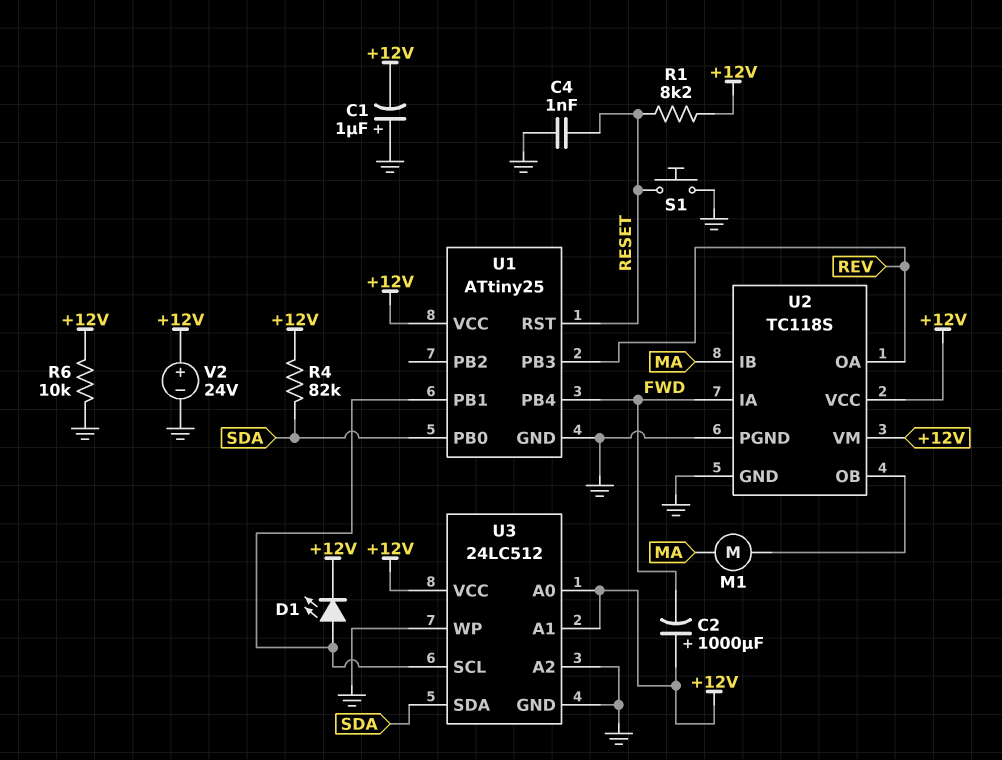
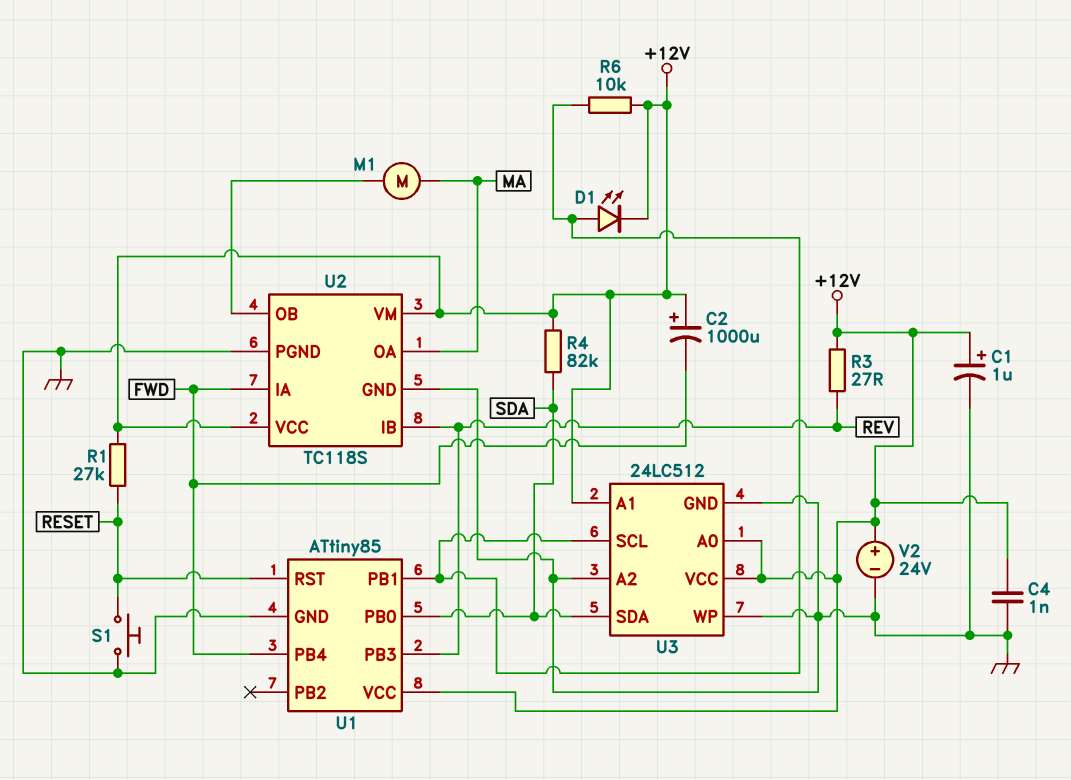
C1: 1uF (plus GND, minus +12V) -> 1uF (plus +12V, minus GND)
C4: 1nF (GND, RESET) -> 1nF (+12V, GND)
R1: 8.2k (+12V, RESET) -> 27k (+12V, RESET)
R3: none -> 27 (+12V, REV)
R6: 10k (+12V, GND) -> 10k (+12V, U1/PB1)
U1: ATtiny25 -> ATtiny85
U2 pin IB: MA -> REV
U2 pin OA: REV -> MA

